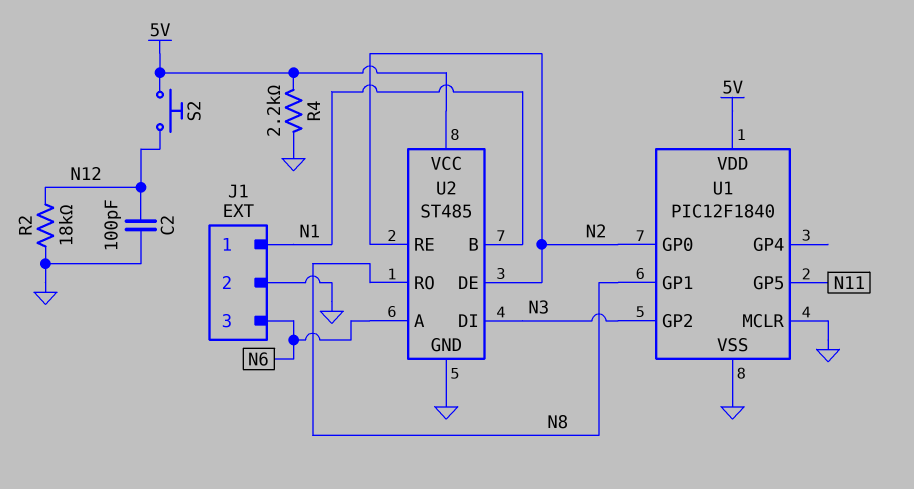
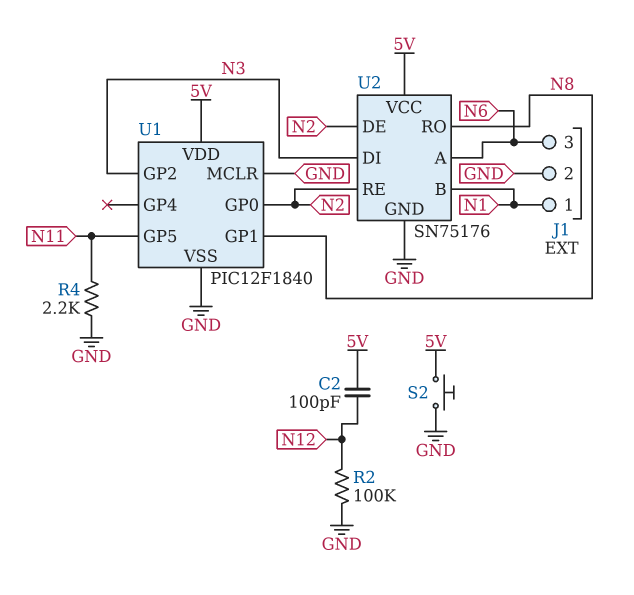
C2: 100pF (GND, N12) -> 100pF (5V, N12)
R2: 18k (GND, N12) -> 100k (GND, N12)
R4: 2.2k (5V, GND) -> 2.2k (GND, N11)
S2: button (5V, N12) -> button (5V, GND)
U2: ST485 -> SN75176

